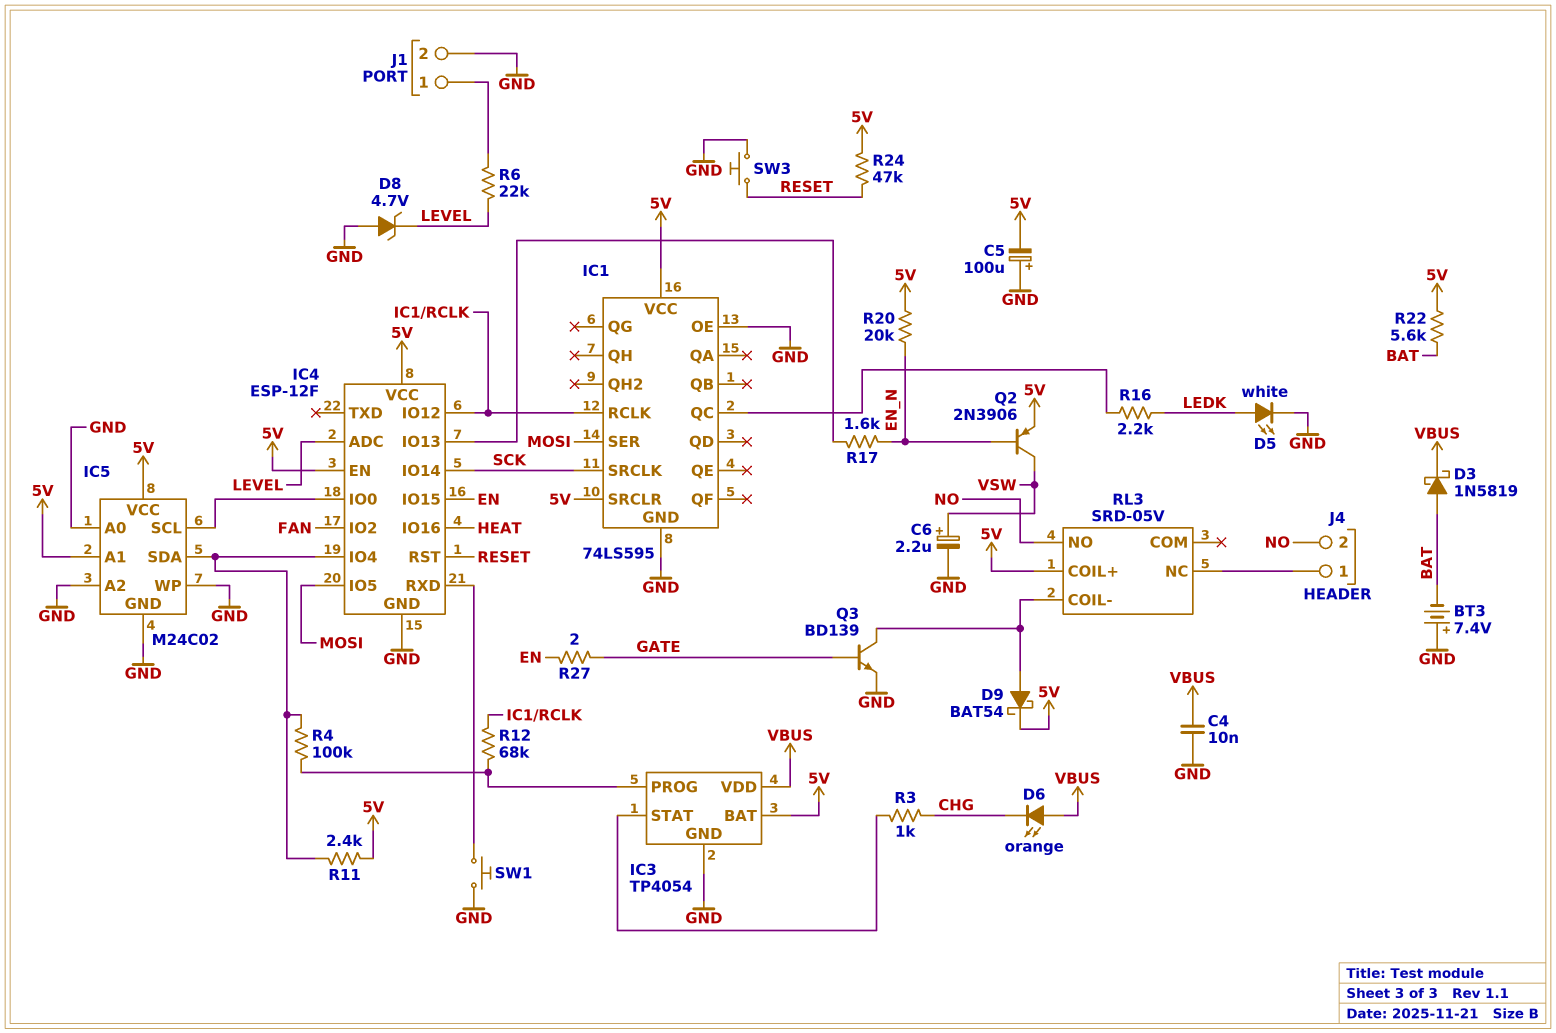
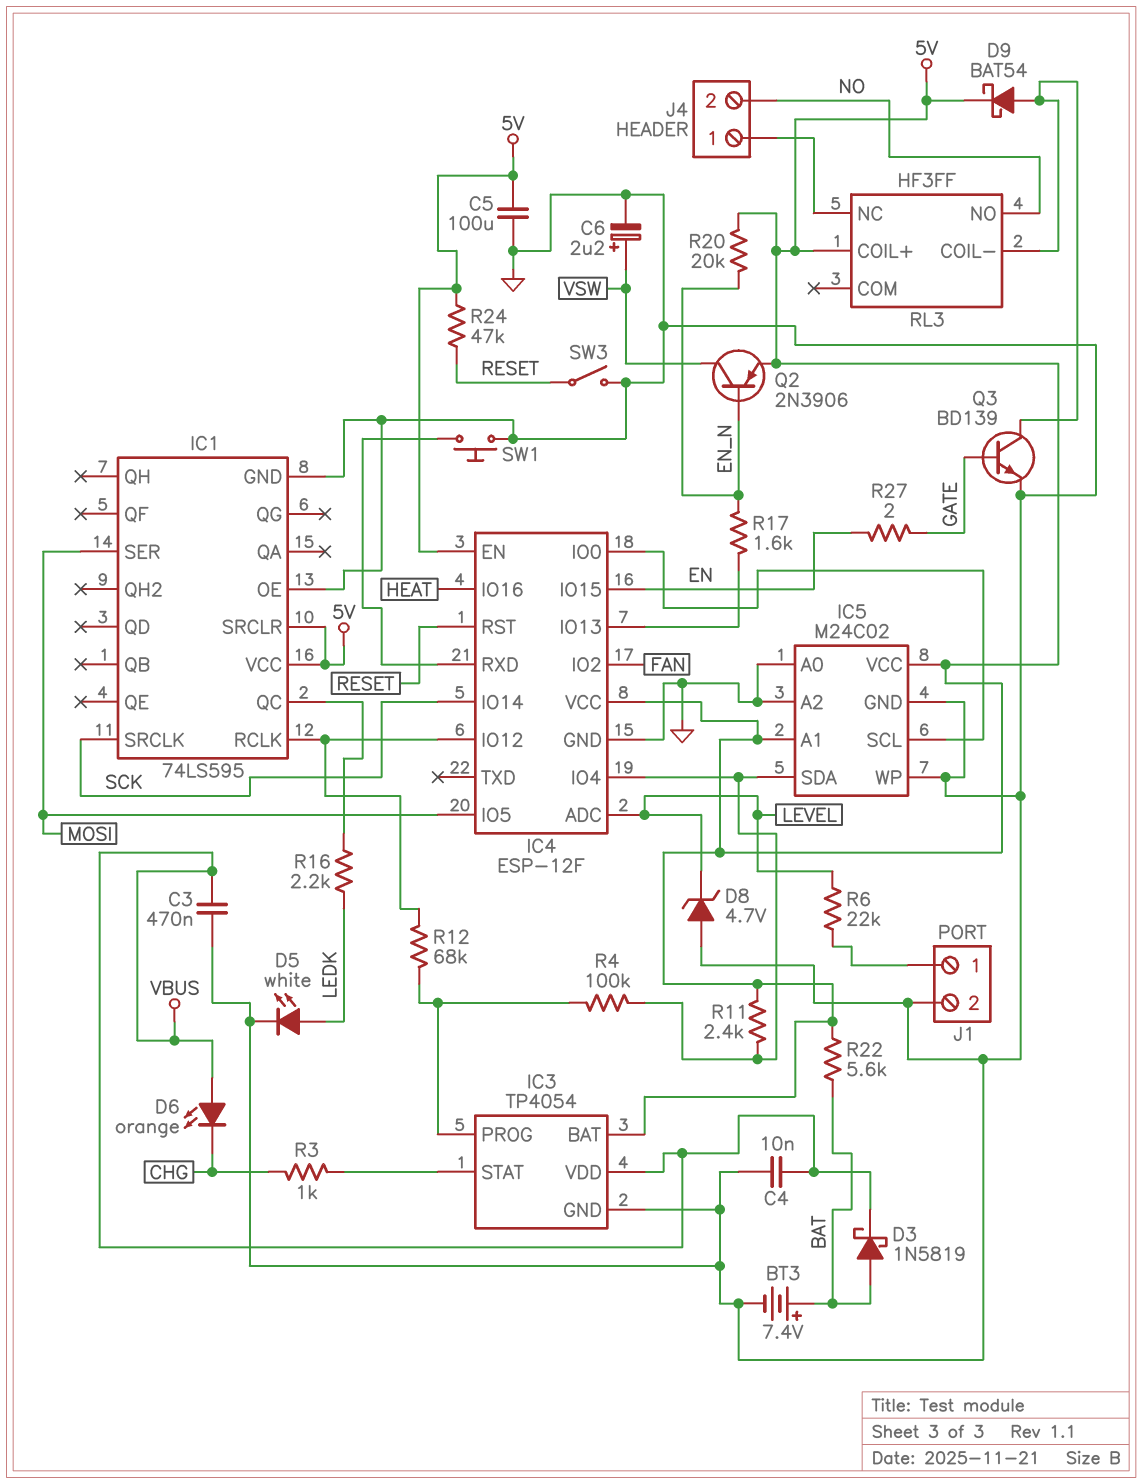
BT3: 7.4V (plus GND, minus BAT) -> 7.4V (plus BAT, minus GND)
C3: none -> 470nF (GND, VBUS)
C5: 100uF (plus GND, minus 5V) -> 100uF (5V, GND)
RL3: SRD-05V -> HF3FF
SW3: button (GND, RESET) -> switch (GND, RESET)

